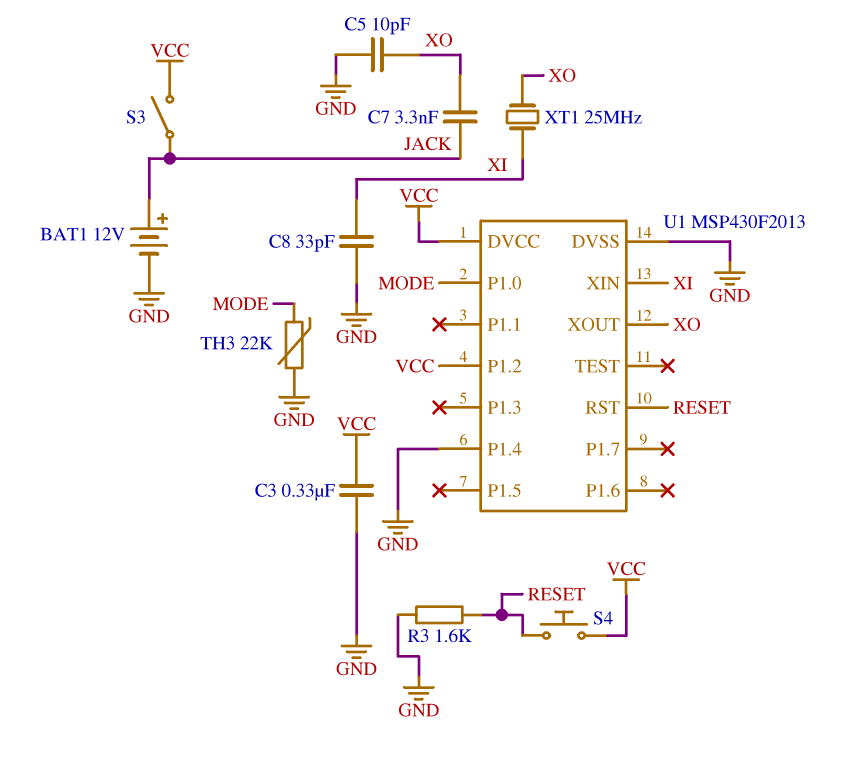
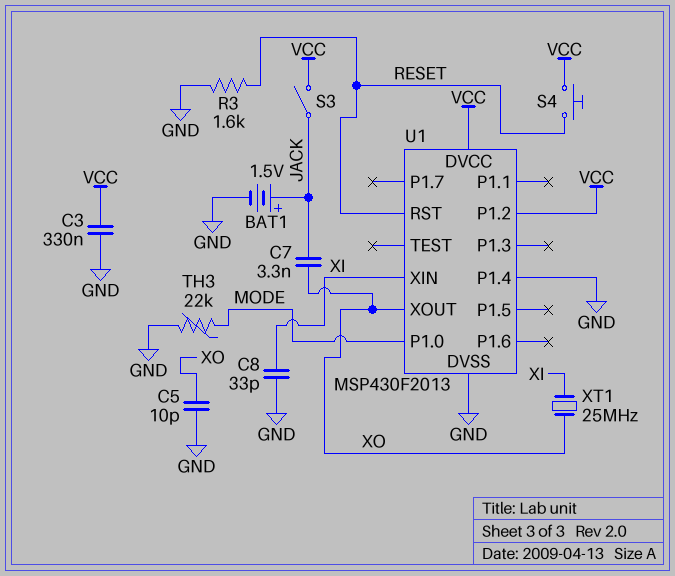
BAT1: 12V (plus JACK, minus GND) -> 1.5V (plus JACK, minus GND)

